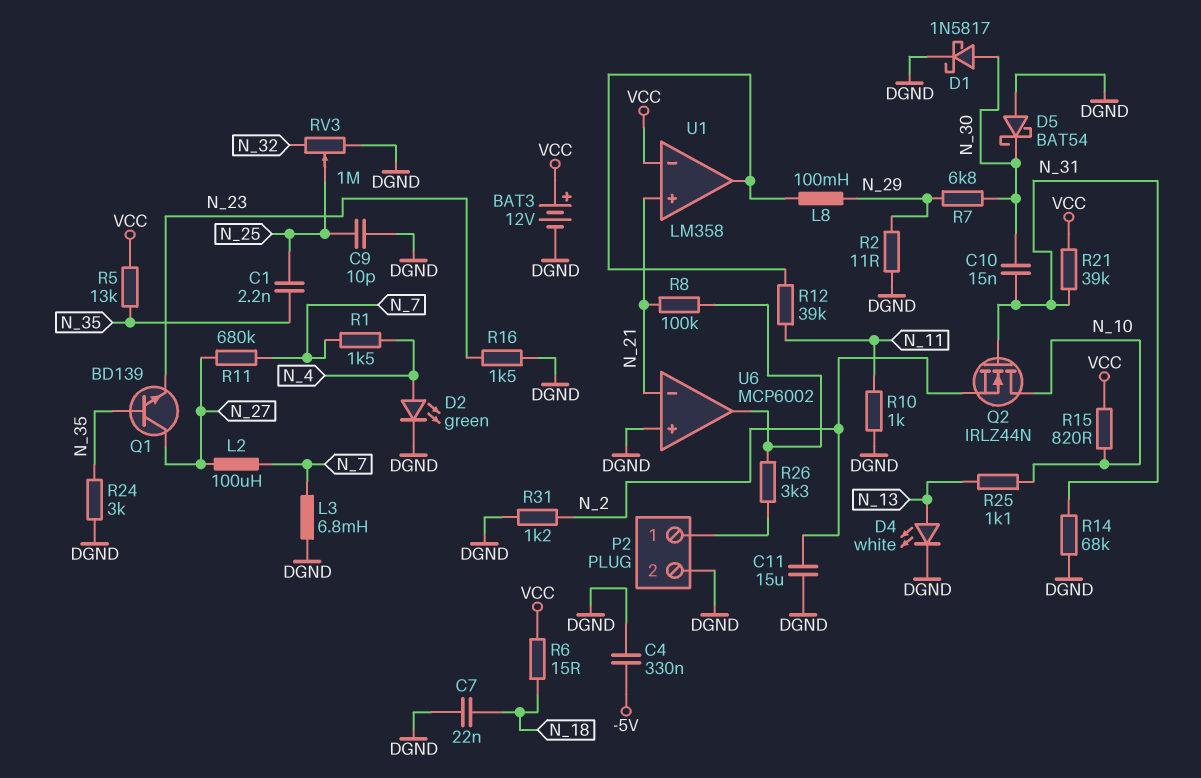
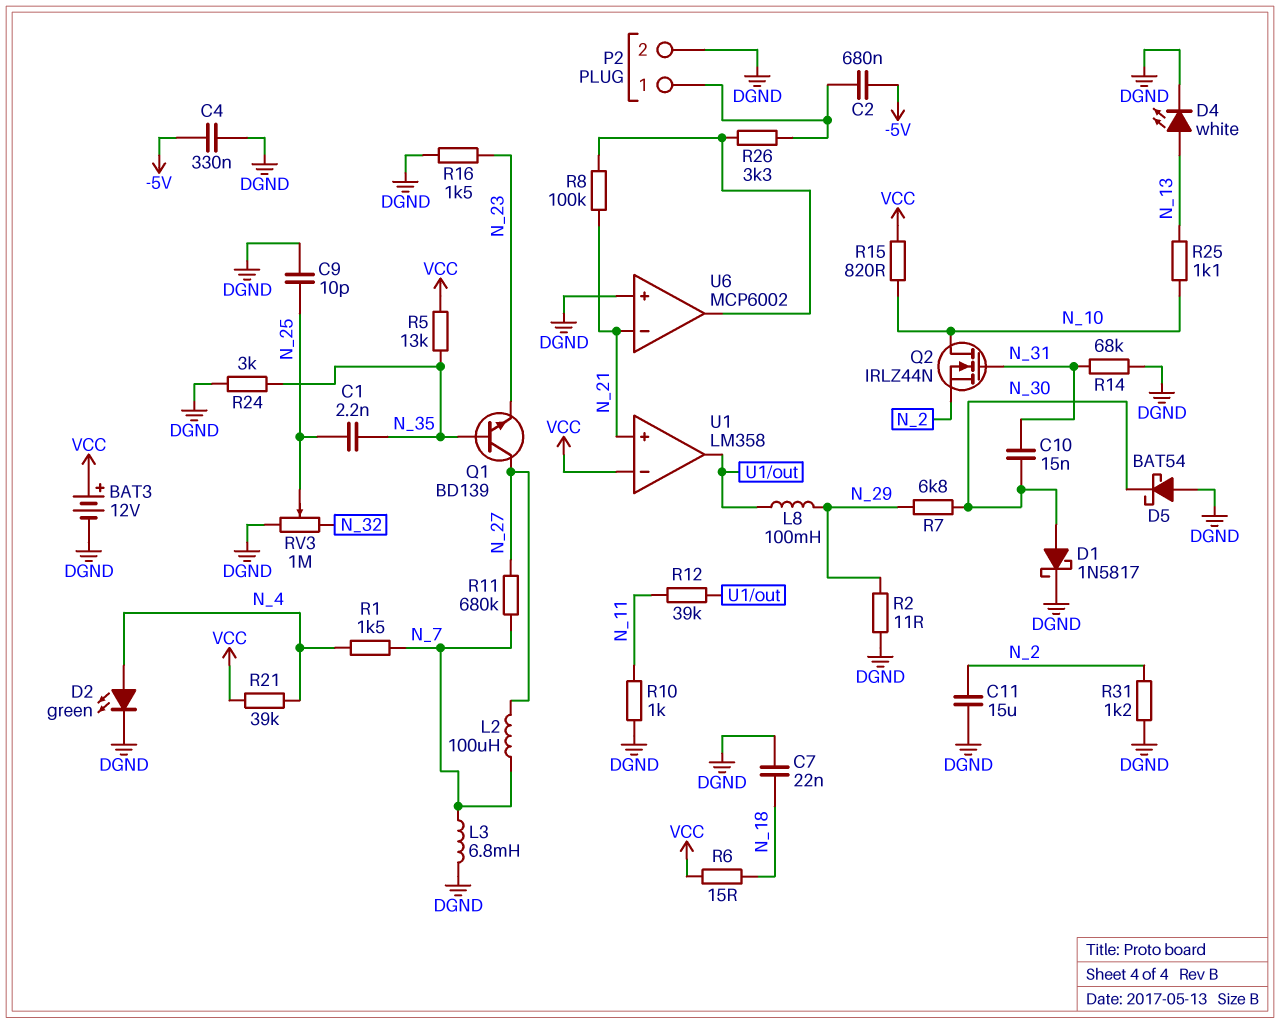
C2: none -> 680nF (-5V, P2/1)
R21: 39k (N_31, VCC) -> 39k (N_4, VCC)

